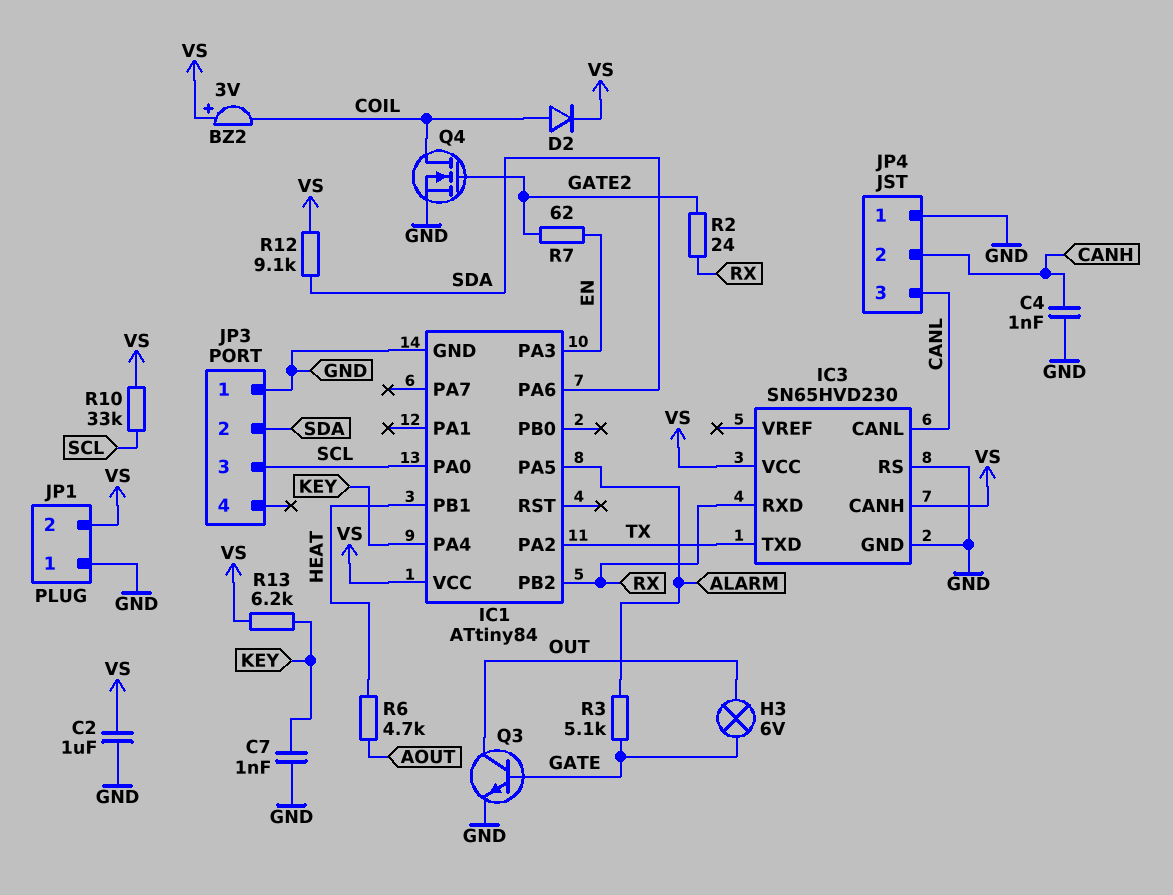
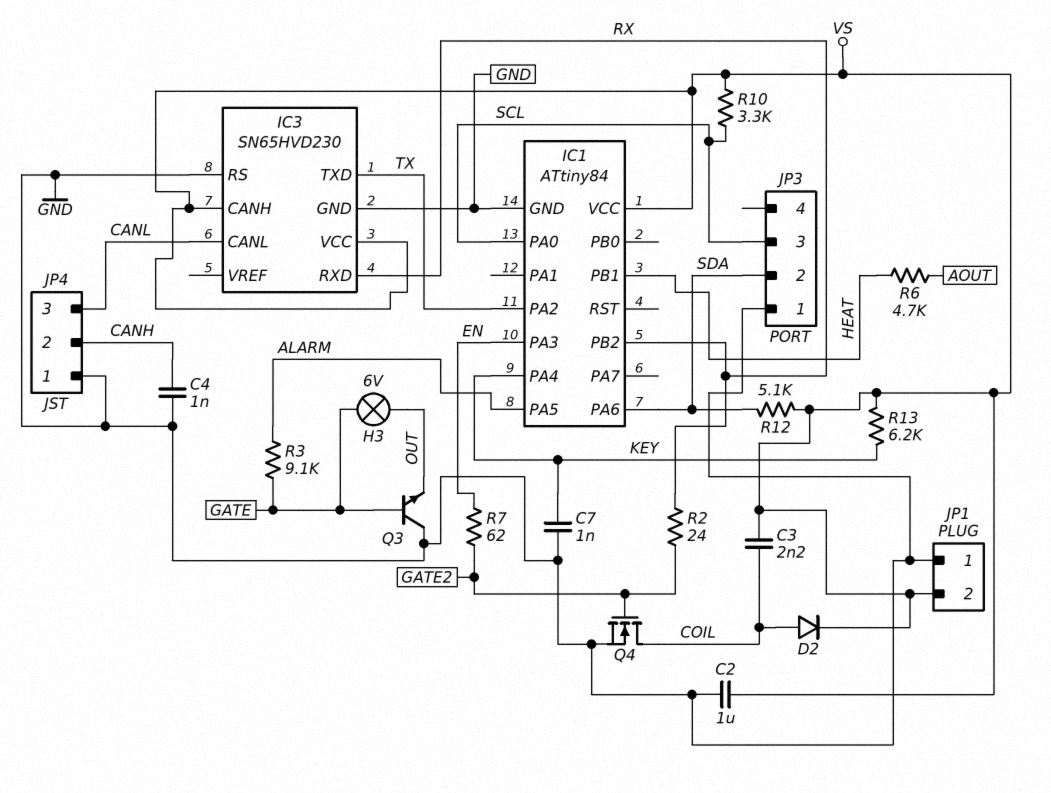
BZ2: buzzer 3V (plus VS, minus COIL) -> none
C3: none -> 2.2nF (COIL, VS)
Q3: NPN (B GATE, C OUT, E GND) -> NPN (B GATE, C GND, E OUT)
R3: 5.1k (ALARM, GATE) -> 9.1k (ALARM, GATE)
R10: 33k (SCL, VS) -> 3.3k (SCL, VS)
R12: 9.1k (SDA, VS) -> 5.1k (SDA, VS)

